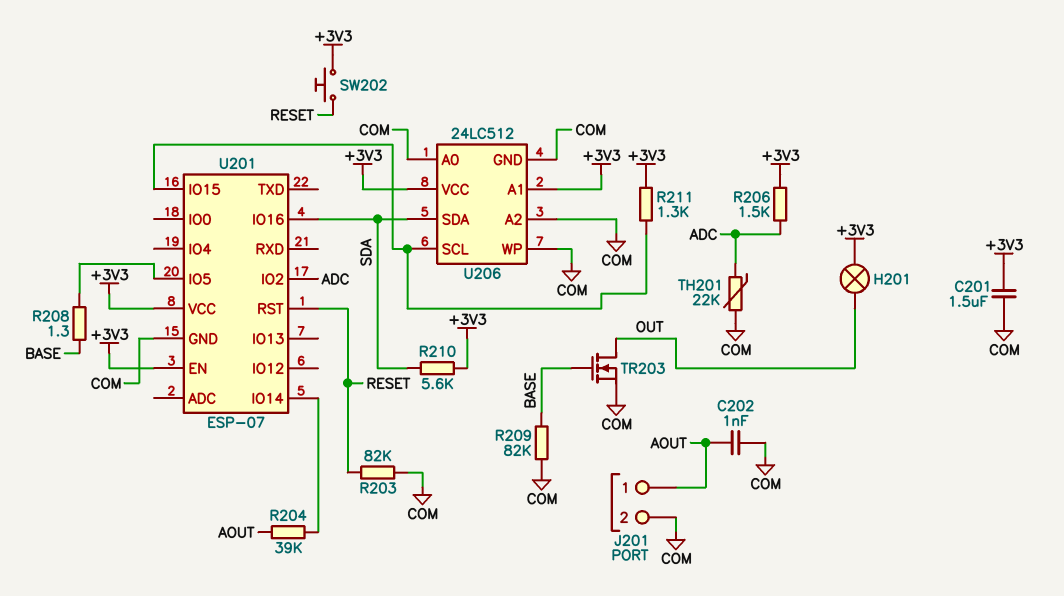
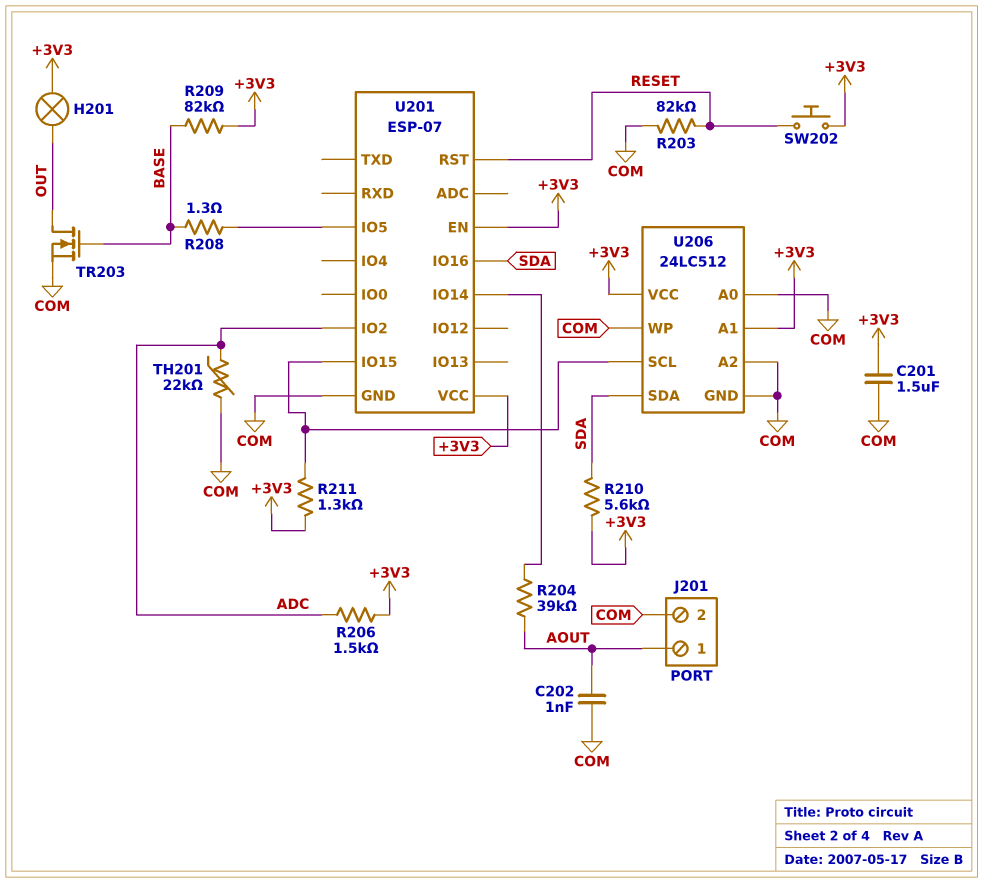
R209: 82k (BASE, COM) -> 82k (+3V3, BASE)

